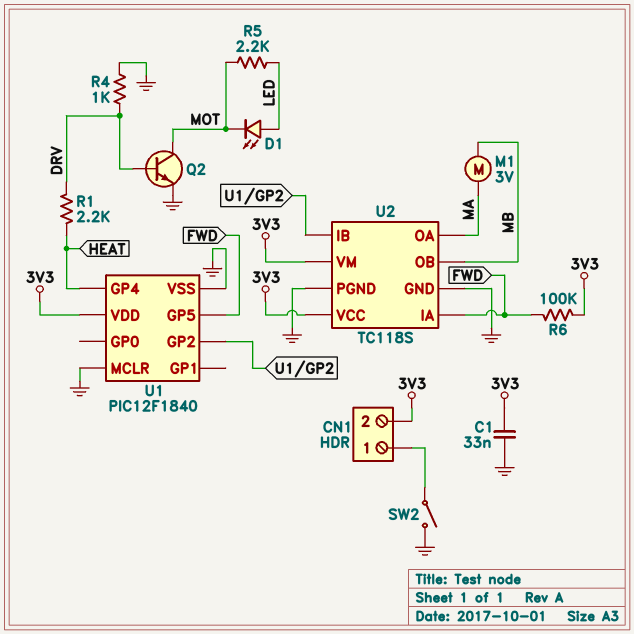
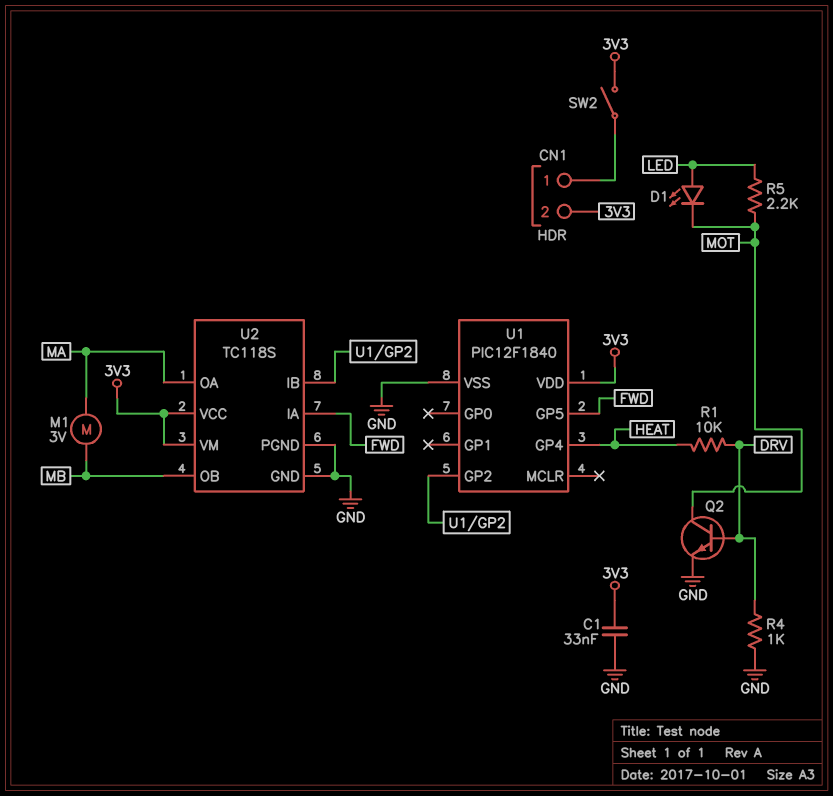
R1: 2.2k (DRV, HEAT) -> 10k (DRV, HEAT)
R6: 100k (3V3, FWD) -> none
SW2: switch (CN1/1, GND) -> switch (3V3, CN1/1)
U1 pin MCLR: GND -> none

